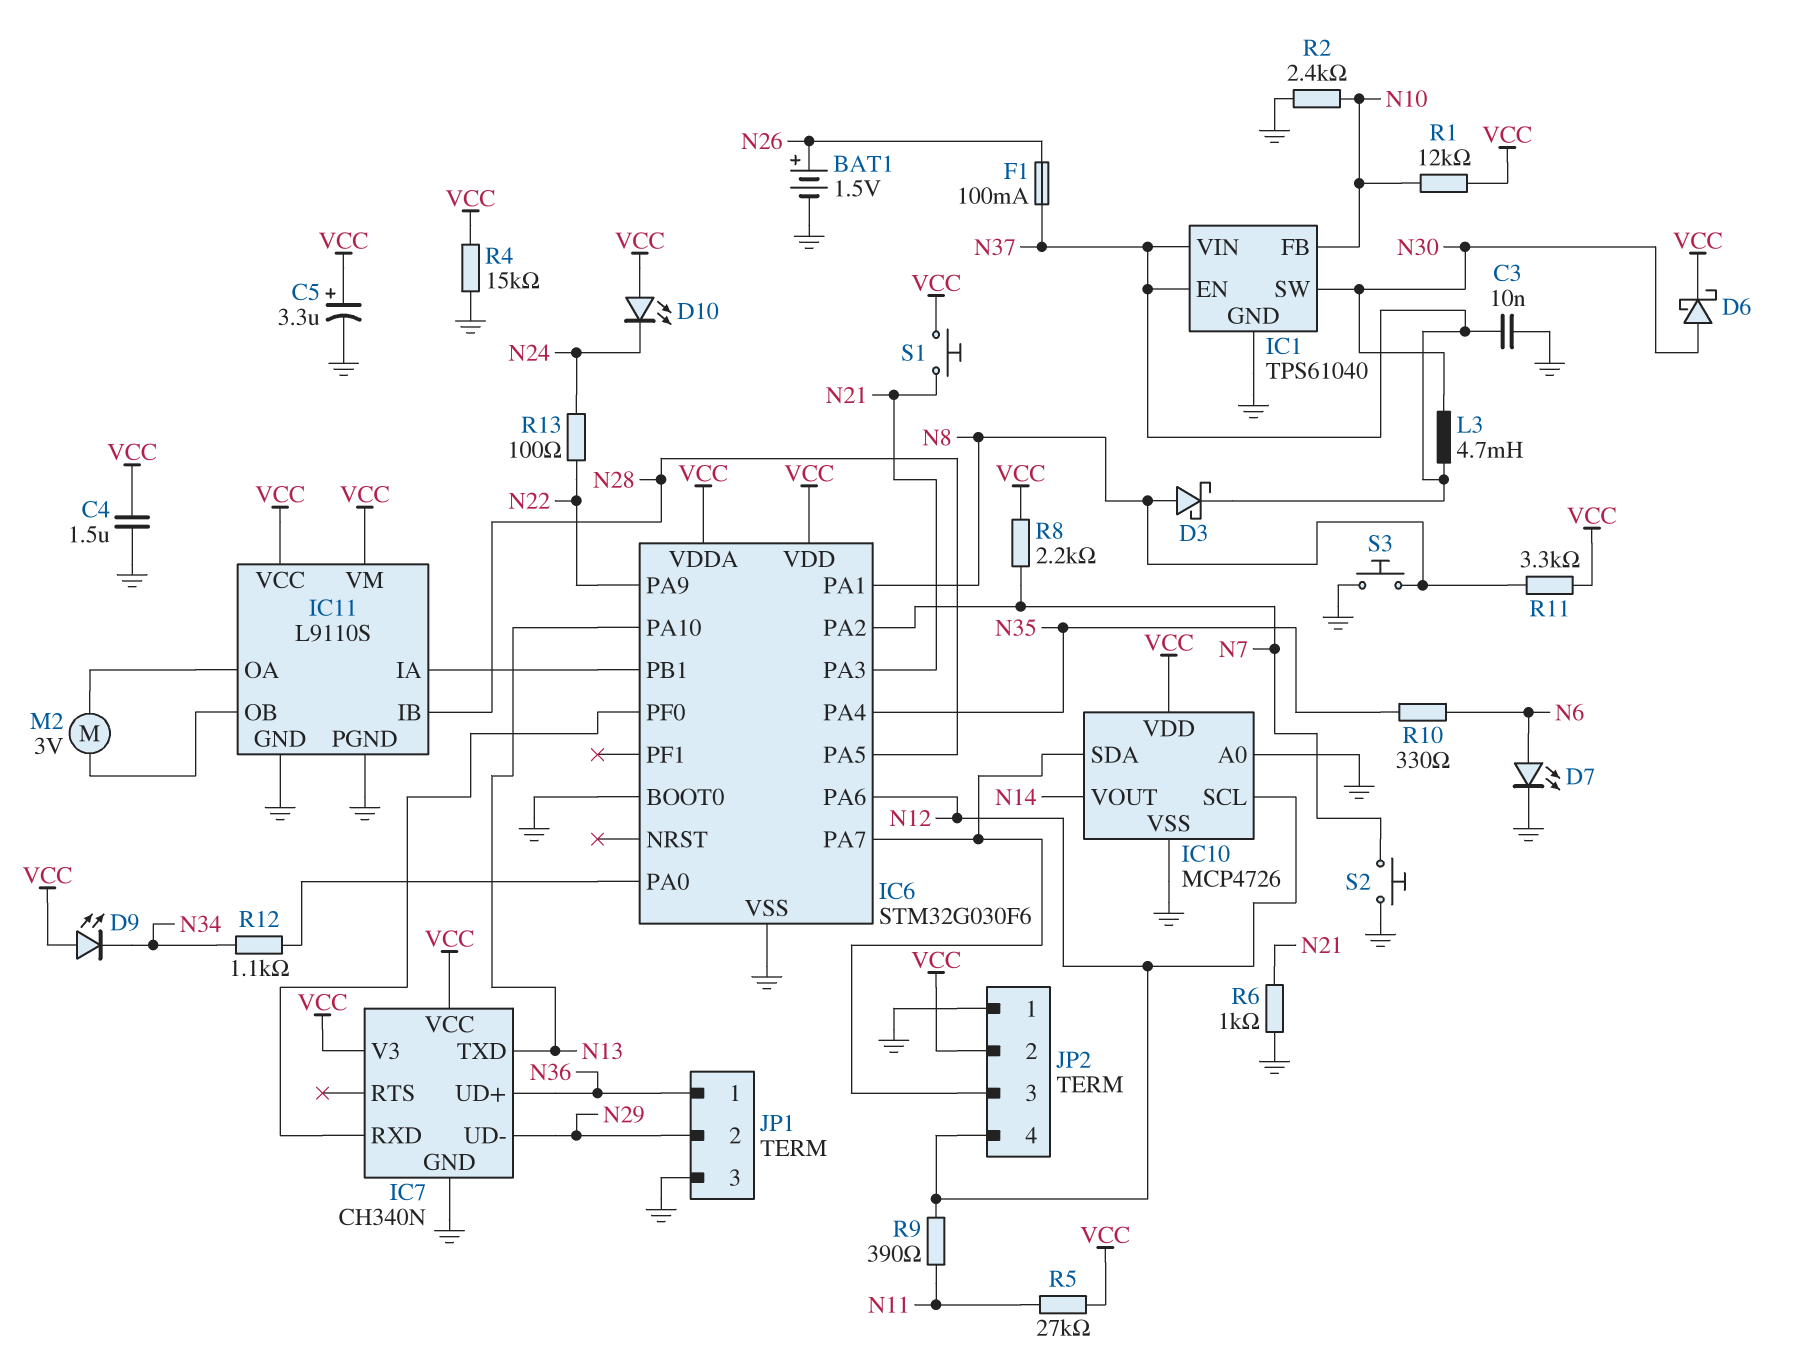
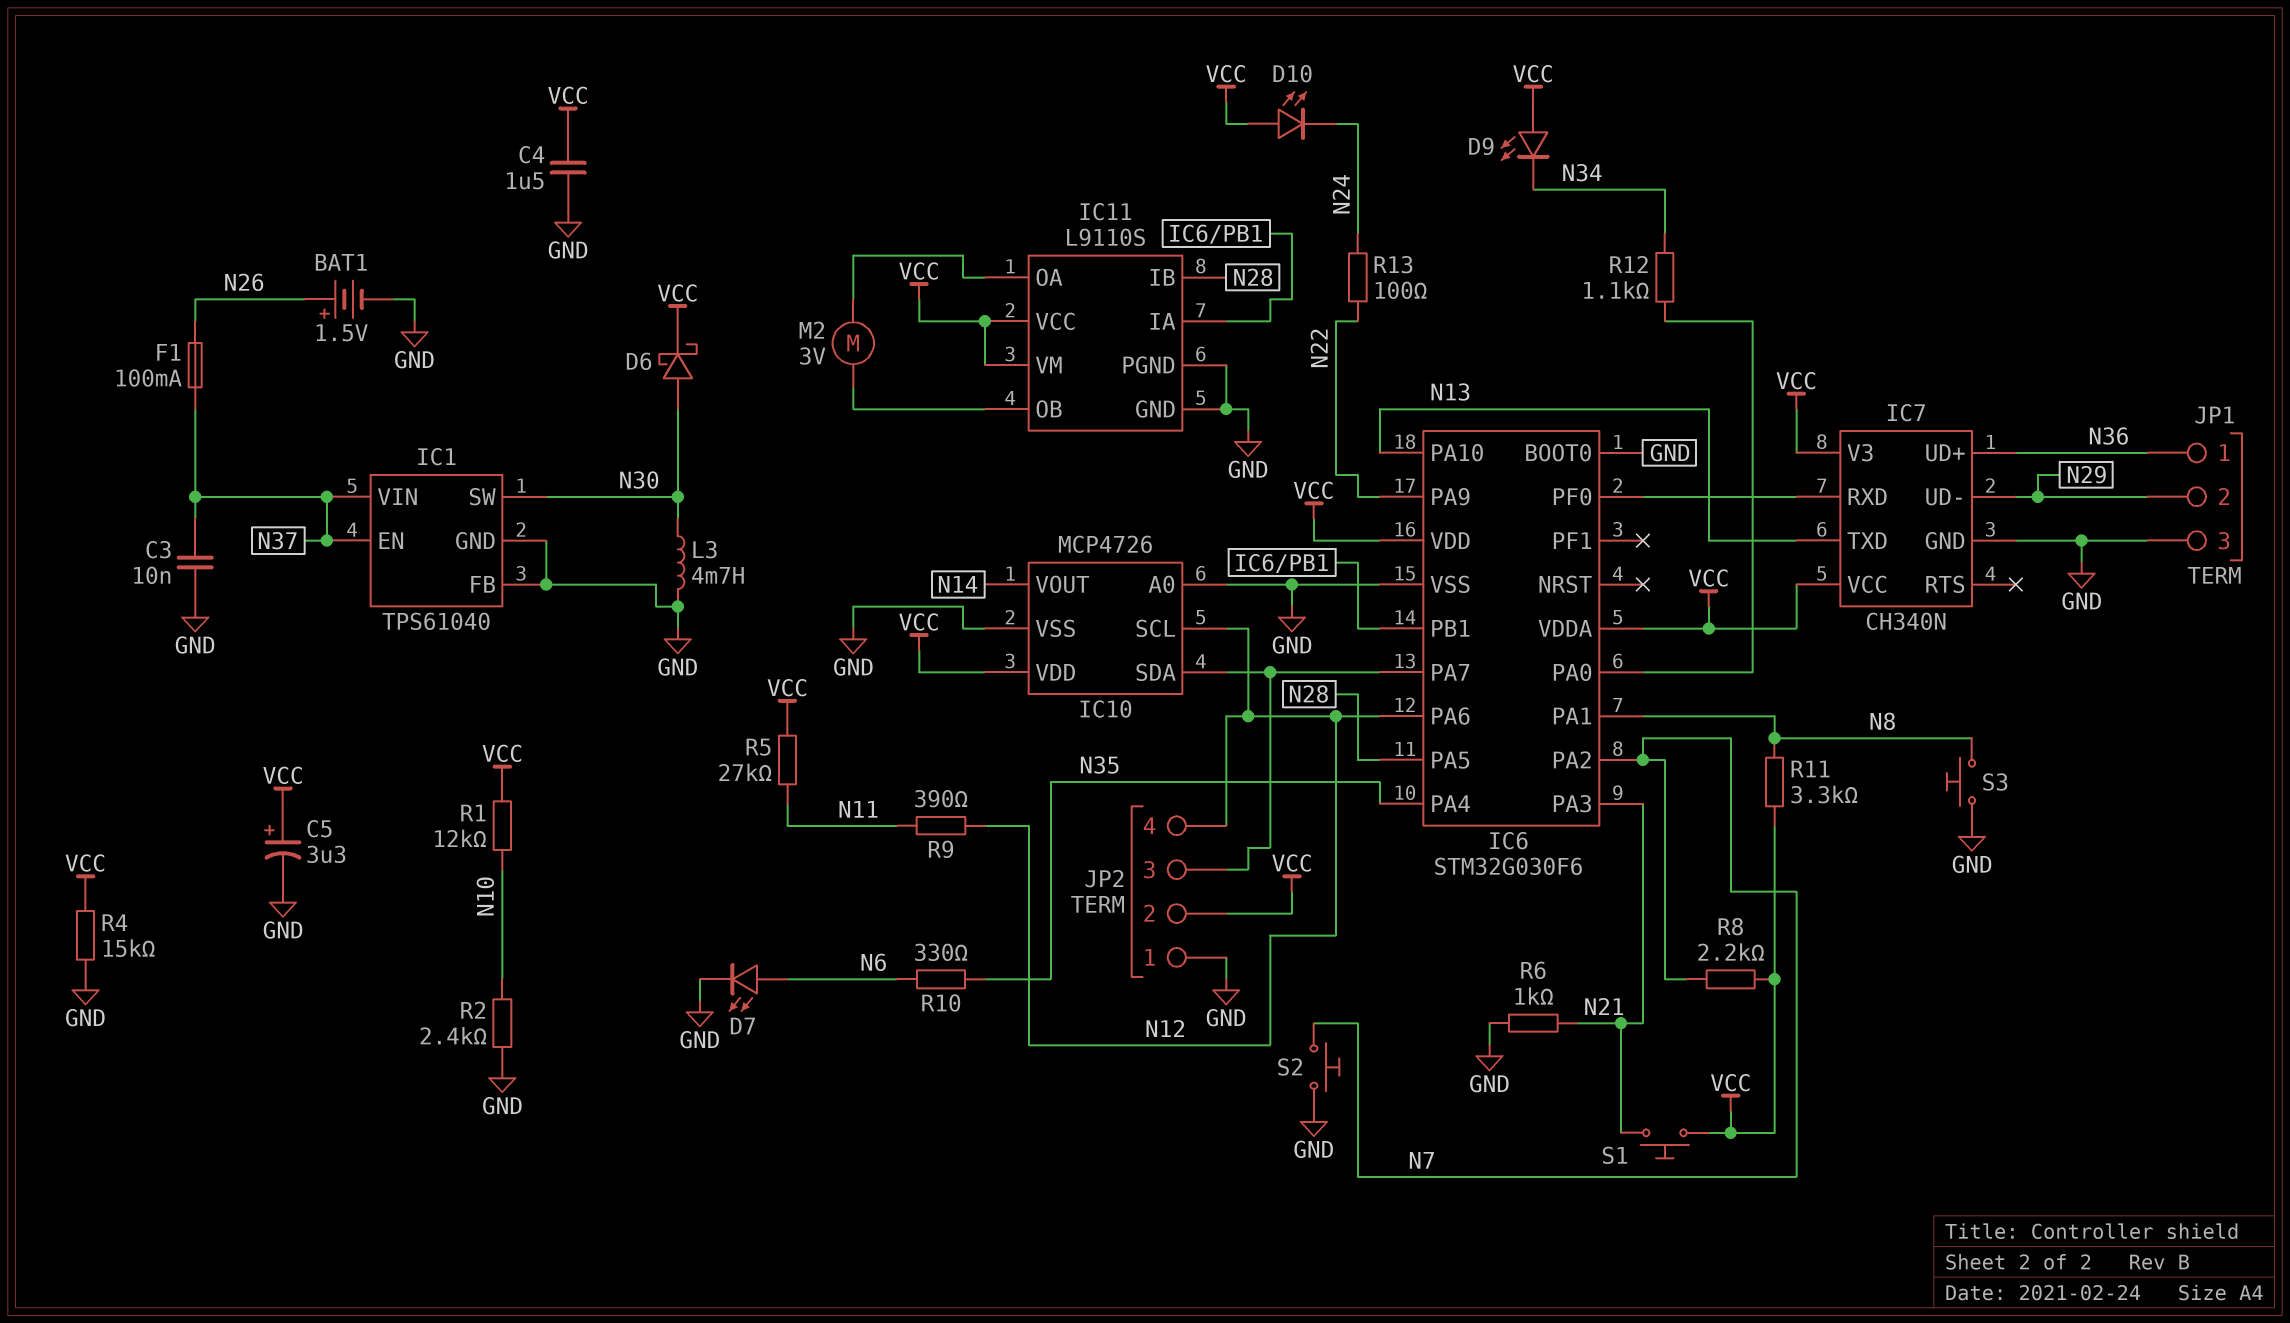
D3: schottky (A N8, K N37) -> none
IC1 pin FB: N10 -> GND
L3: 4.7mH (N30, N37) -> 4.7mH (GND, N30)

